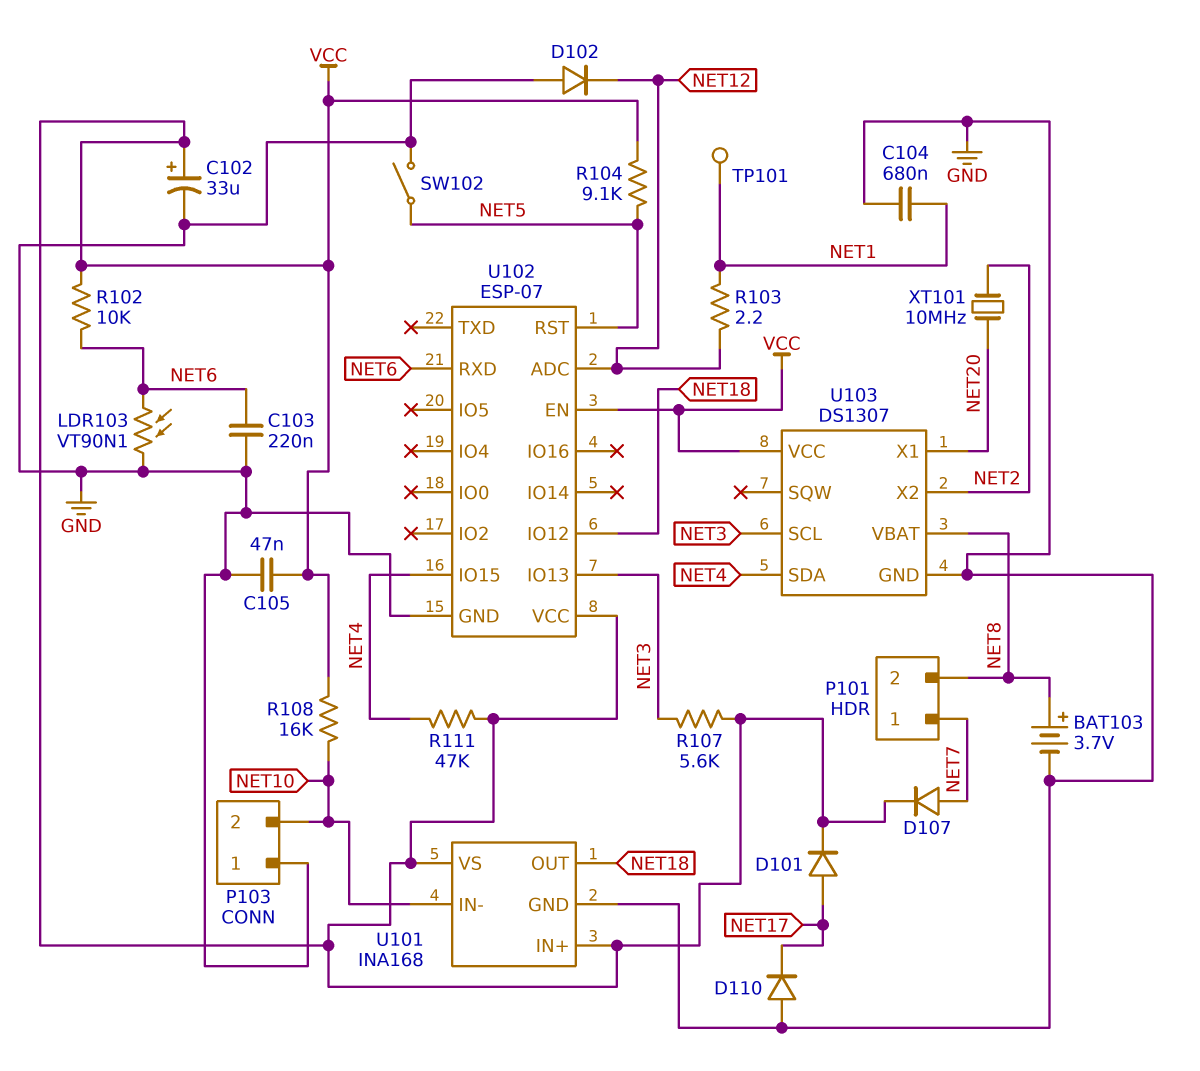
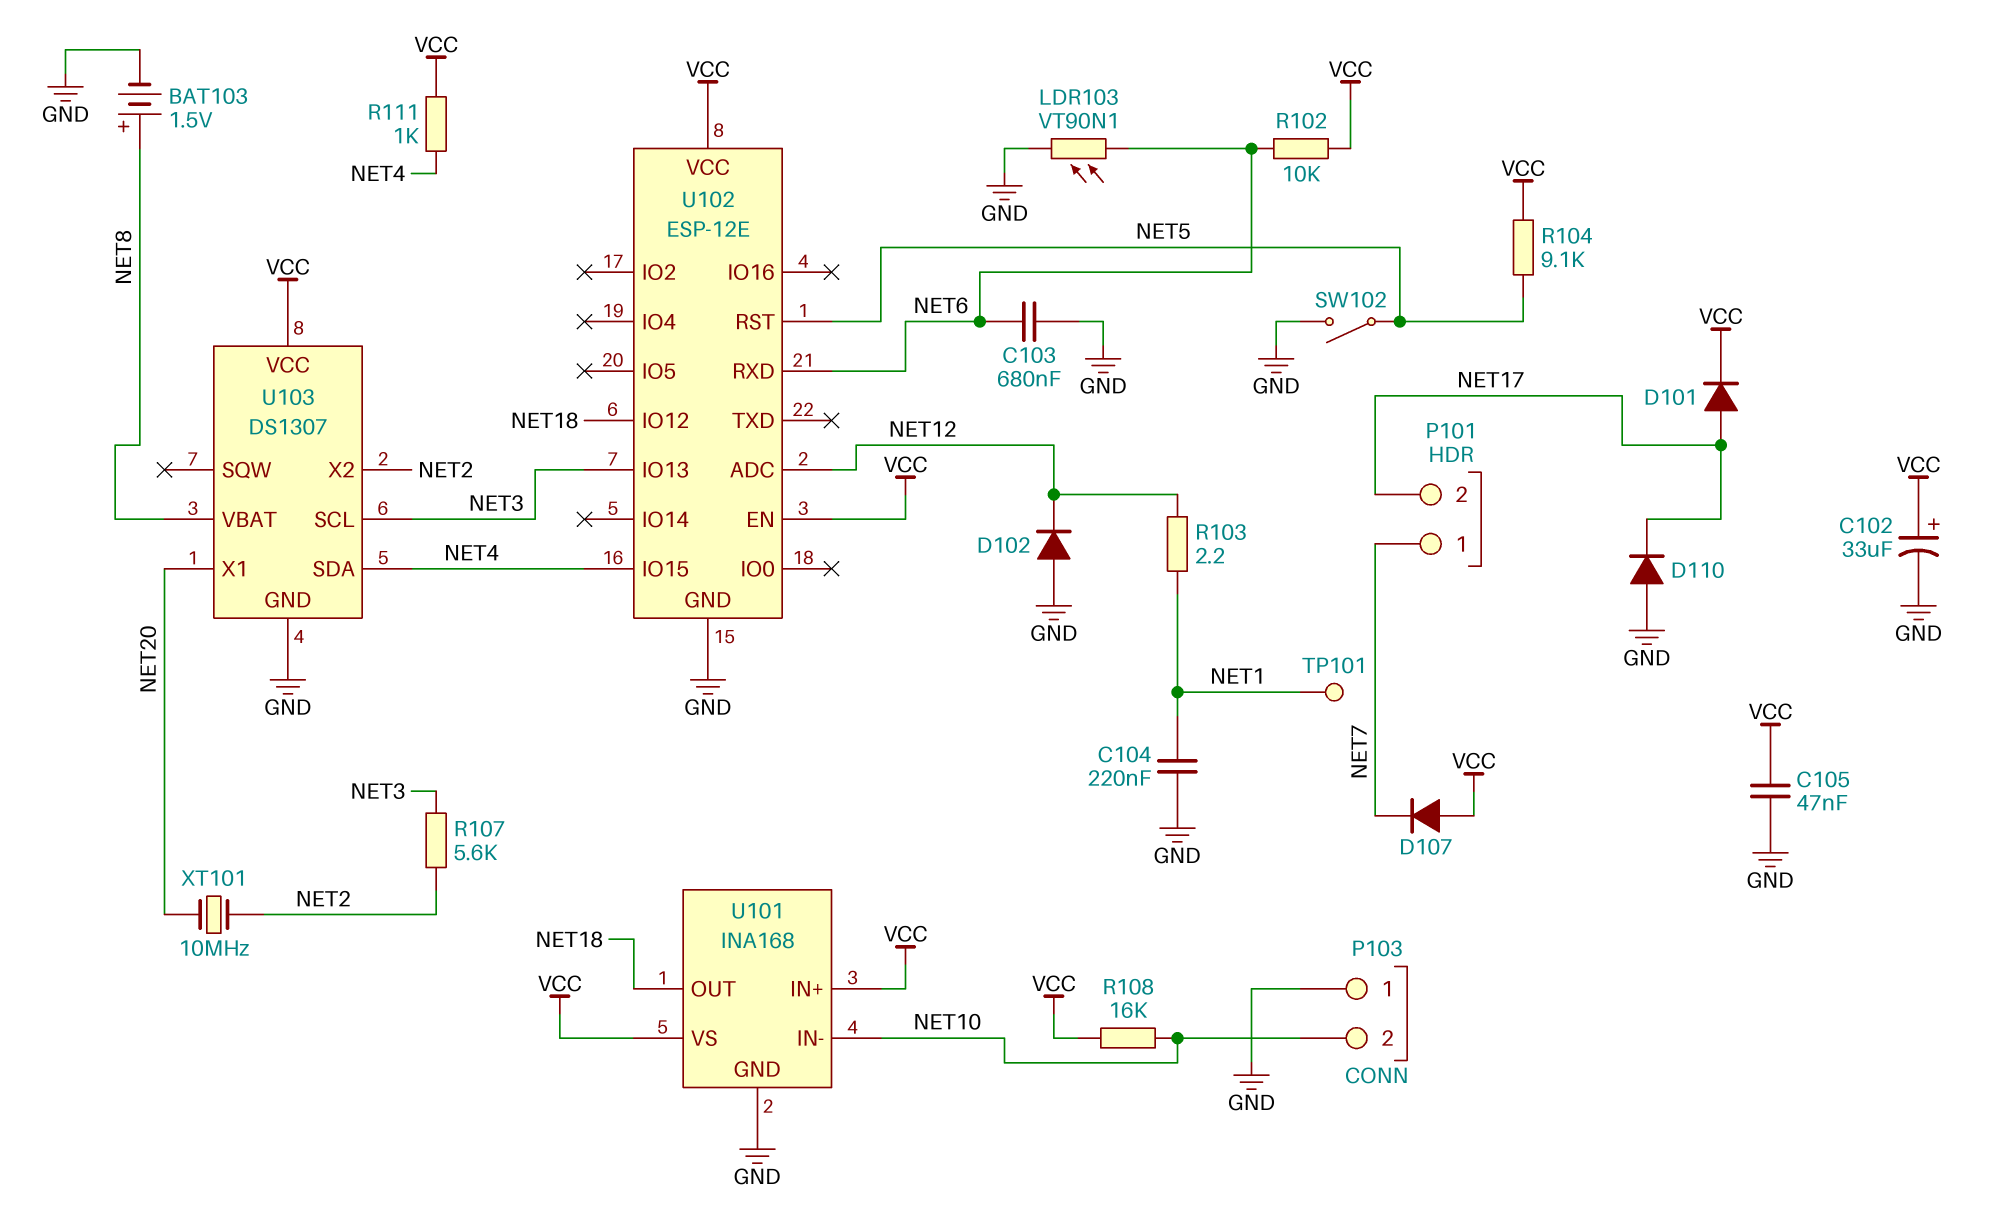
BAT103: 3.7V (plus NET8, minus GND) -> 1.5V (plus NET8, minus GND)
C103: 220nF (GND, NET6) -> 680nF (GND, NET6)
C104: 680nF (GND, NET1) -> 220nF (GND, NET1)
D107: diode (A NET7, K VCC) -> diode (A VCC, K NET7)
P101 pin 2: NET8 -> NET17
R107: 5.6k (NET3, VCC) -> 5.6k (NET2, NET3)
R111: 47k (NET4, VCC) -> 1k (NET4, VCC)
U102: ESP-07 -> ESP-12E

